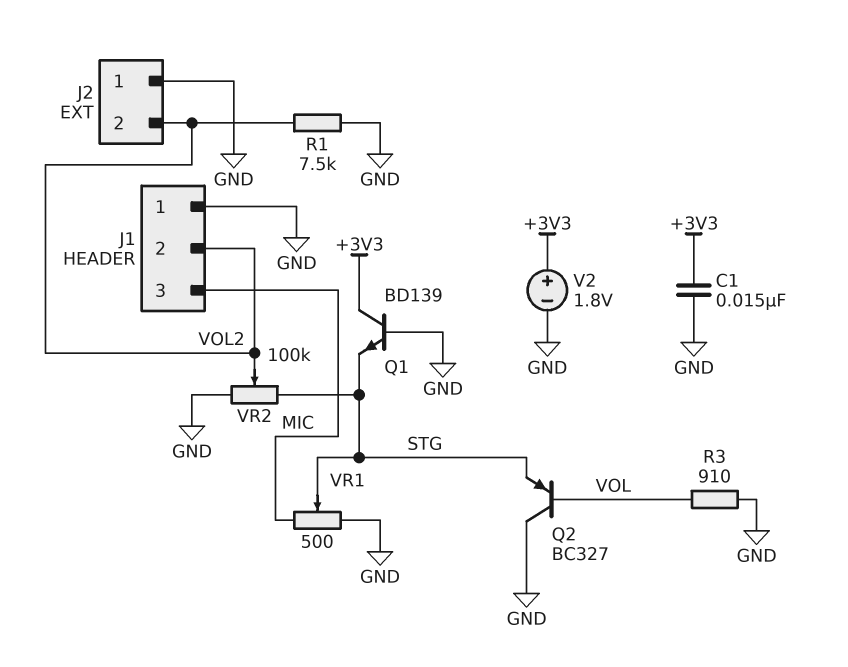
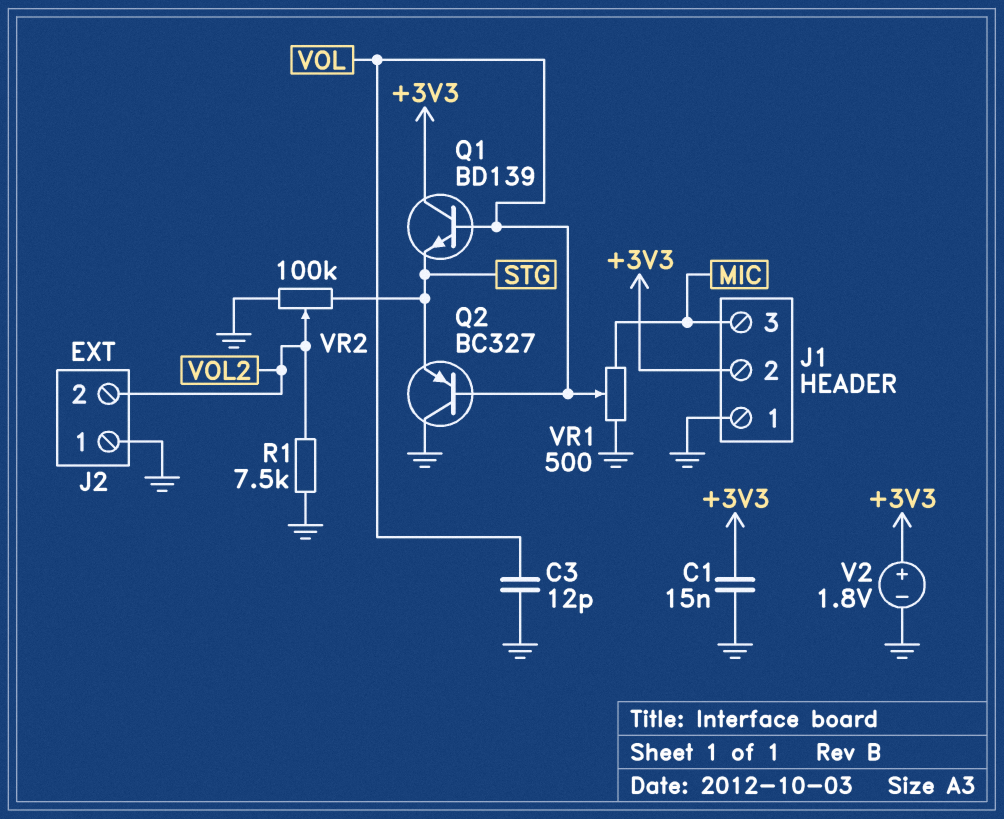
C3: none -> 12pF (GND, VOL)
J1 pin 2: VOL2 -> +3V3
Q1: NPN BD139 (B GND, C +3V3, E STG) -> NPN BD139 (B VOL, C +3V3, E STG)
R3: 910 (GND, VOL) -> none
VR1: 500 (GND, MIC, wiper STG) -> 500 (GND, MIC, wiper VOL)

